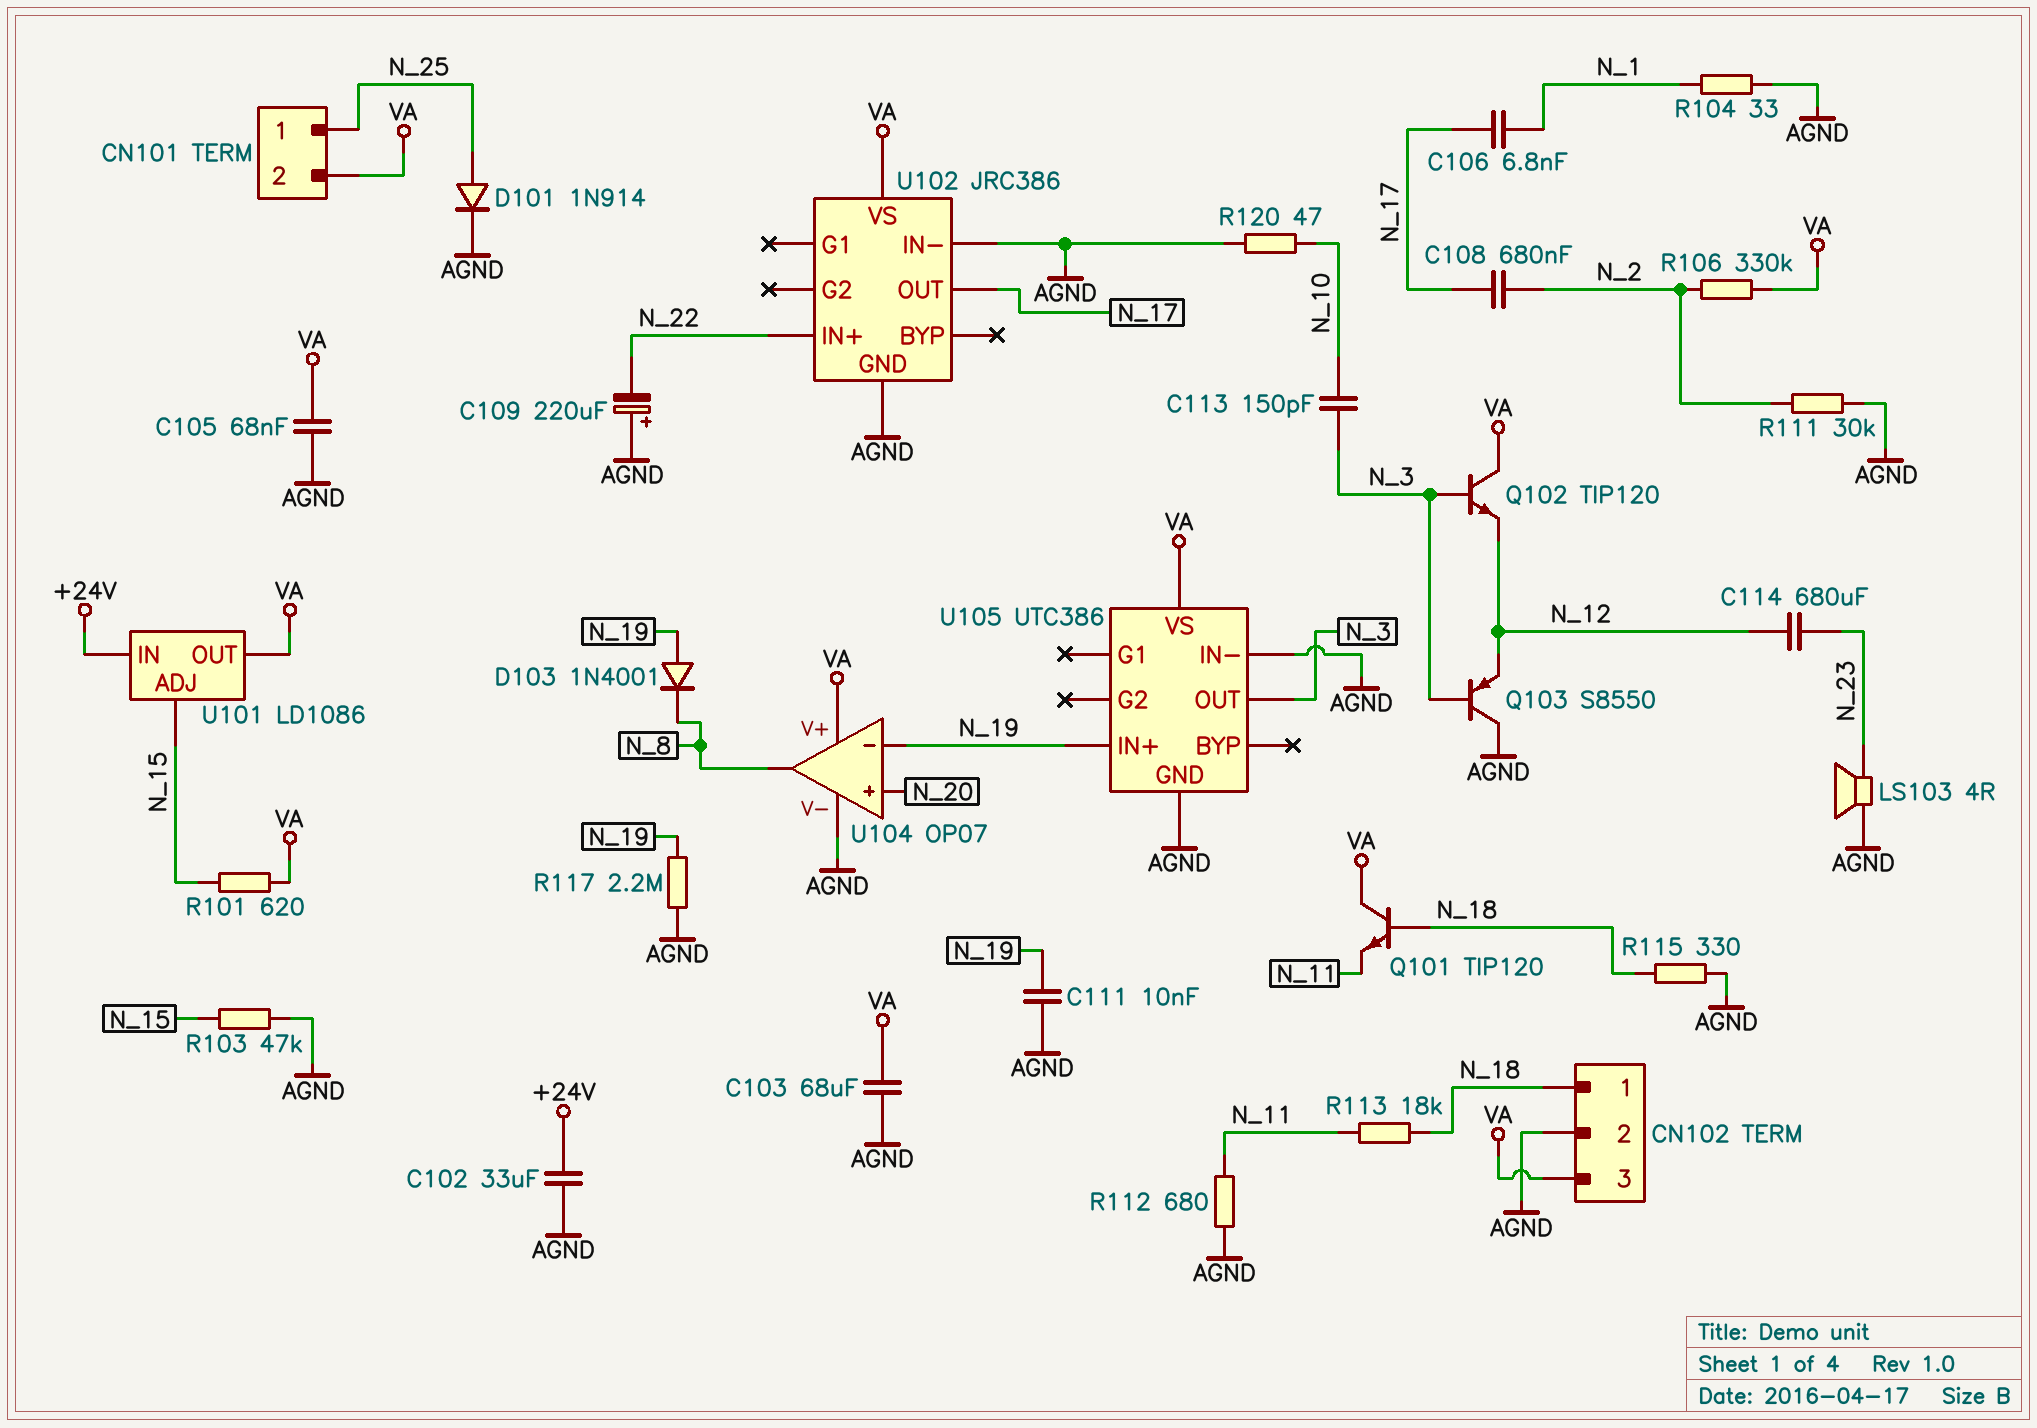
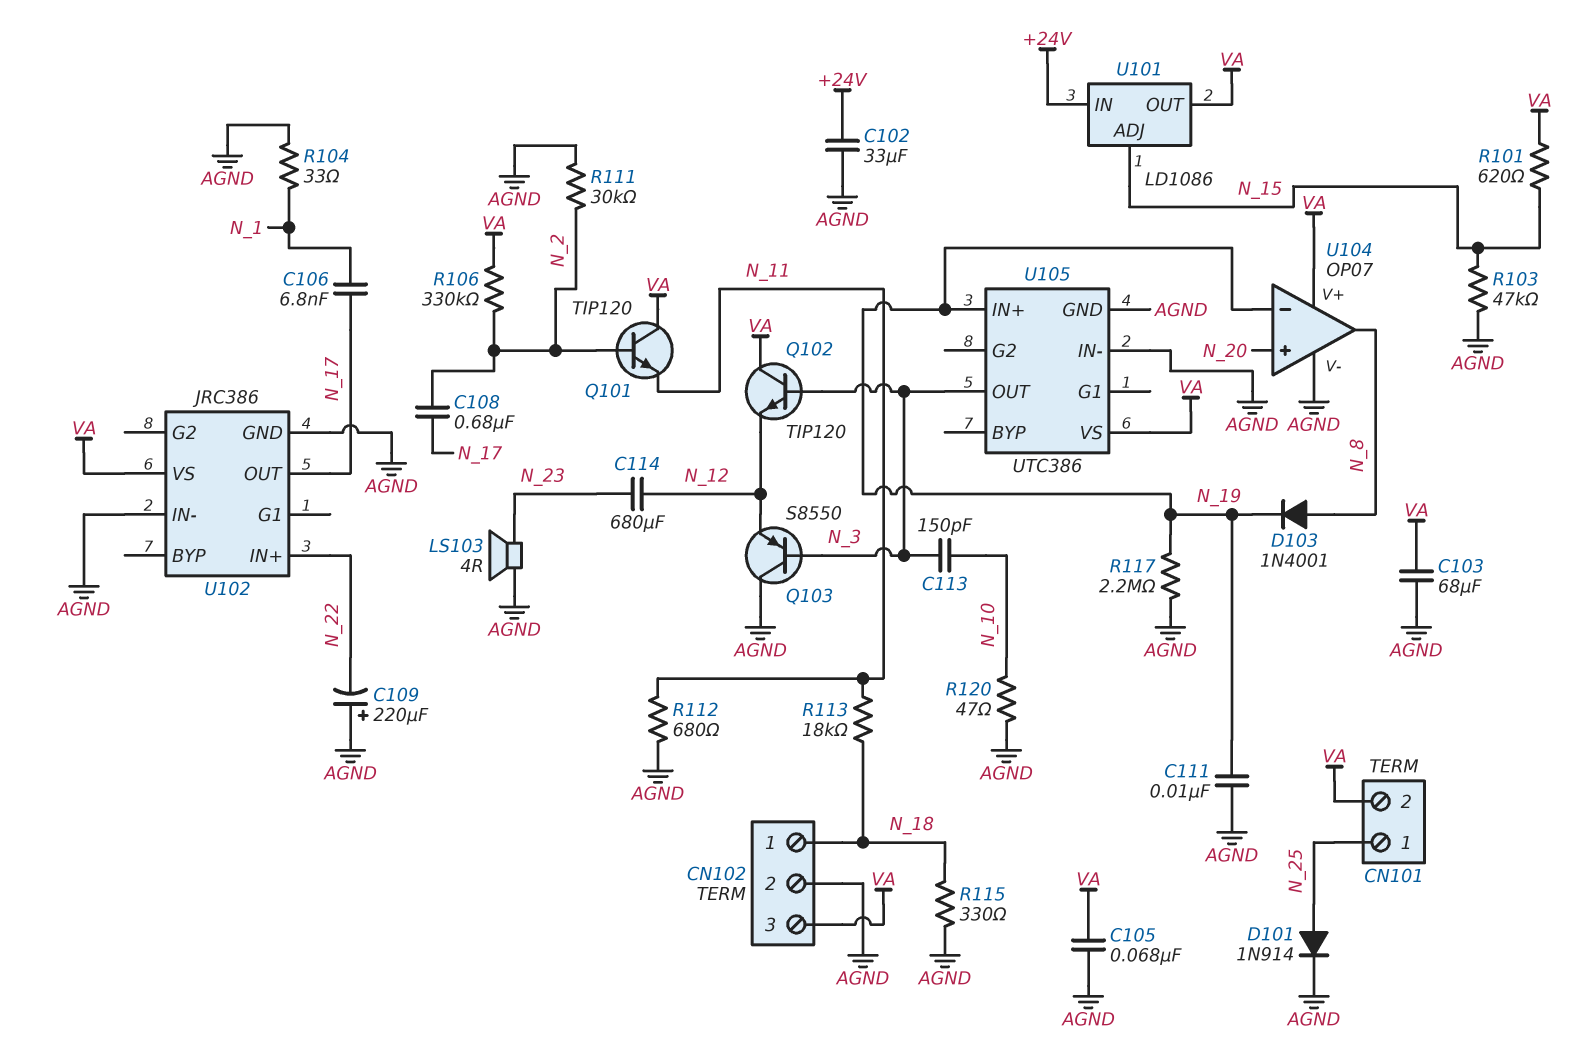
D103: diode 1N4001 (A N_19, K N_8) -> diode 1N4001 (A N_8, K N_19)
Q101: NPN TIP120 (B N_18, C VA, E N_11) -> NPN TIP120 (B N_2, C VA, E N_11)

